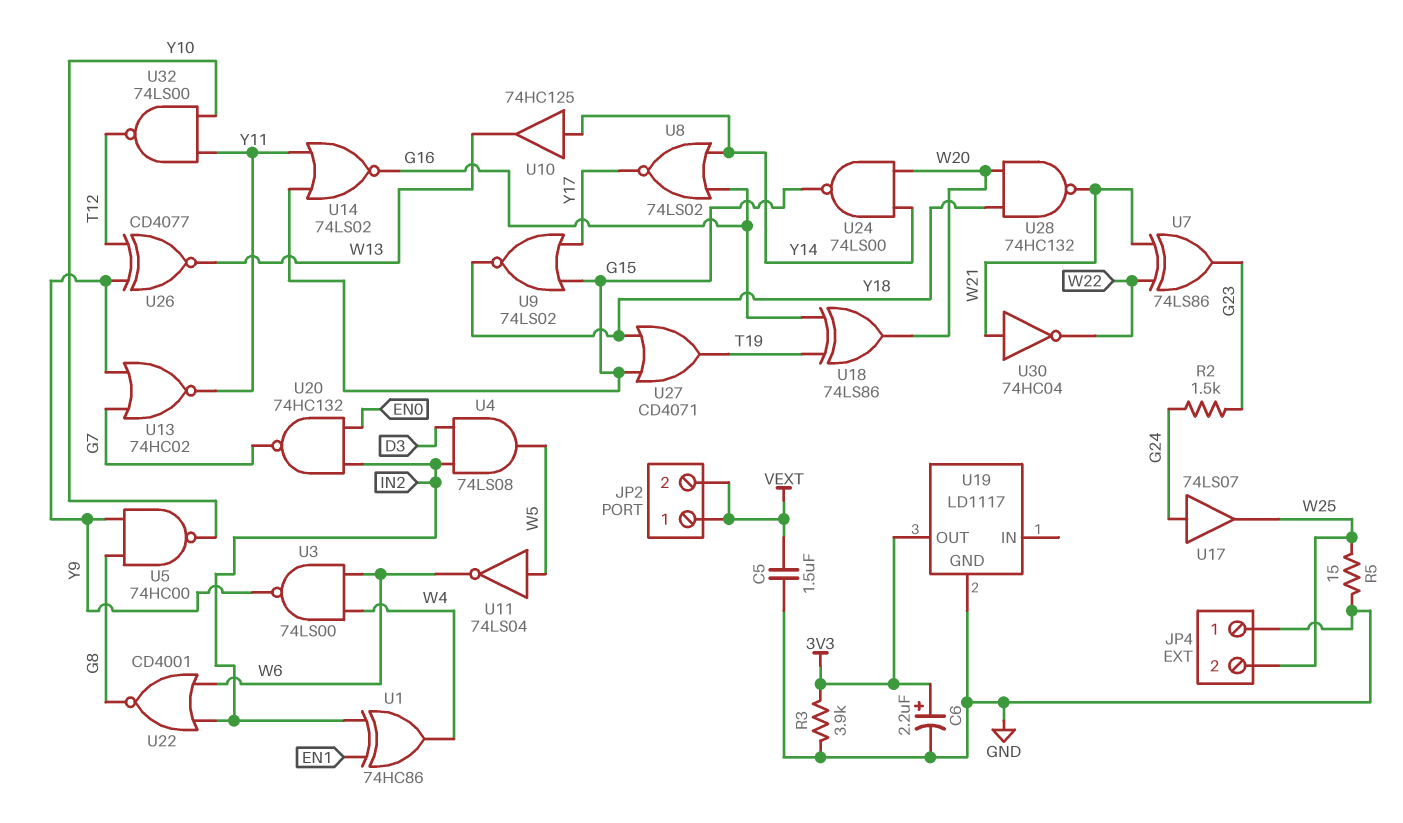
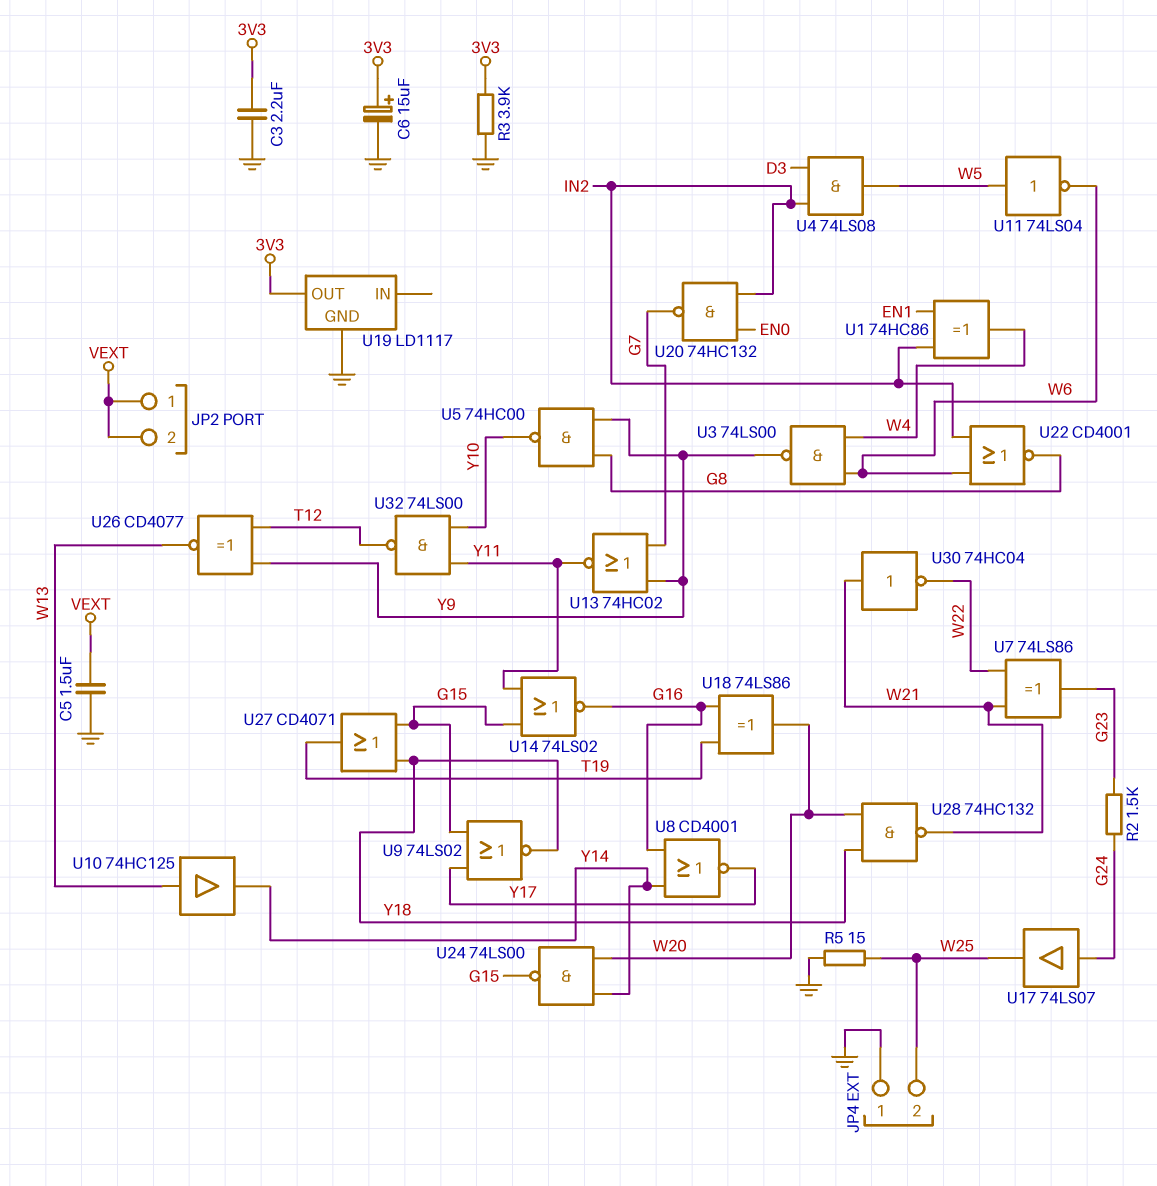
C3: none -> 2.2uF (3V3, GND)
C6: 2.2uF (plus 3V3, minus GND) -> 15uF (plus 3V3, minus GND)
U8: NOR 74LS02 (in G16, in Y14, out Y17) -> NOR CD4001 (in G16, in Y14, out Y17)
U10: buffer 74HC125 (in Y14, out W13) -> buffer 74HC125 (in W13, out Y14)

